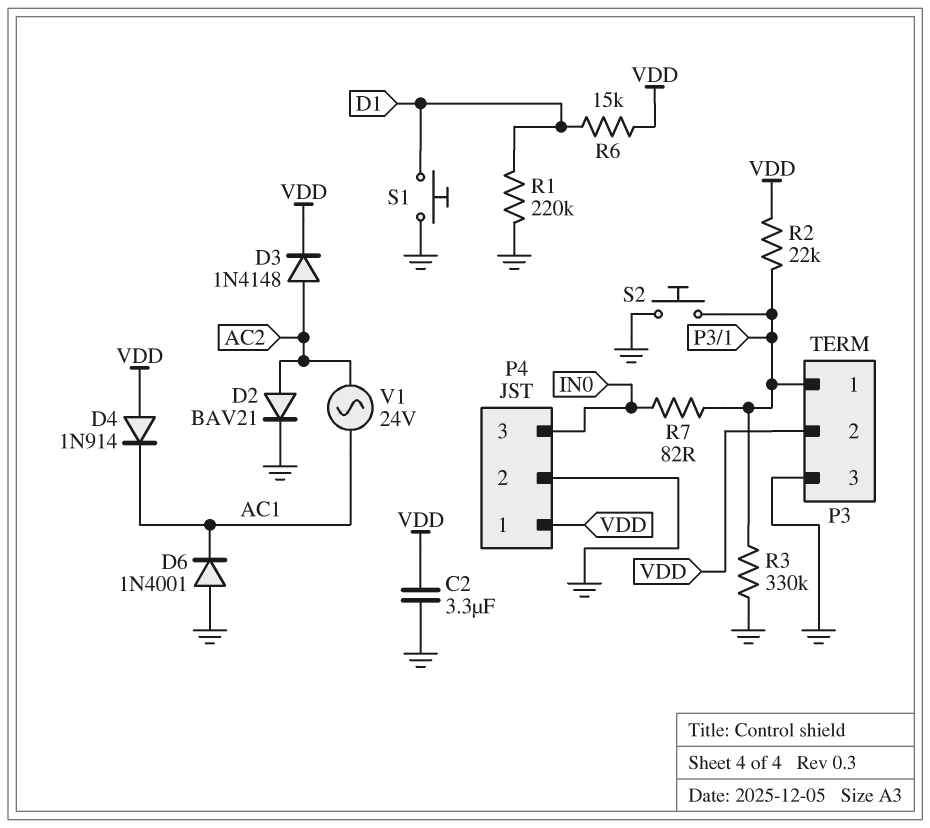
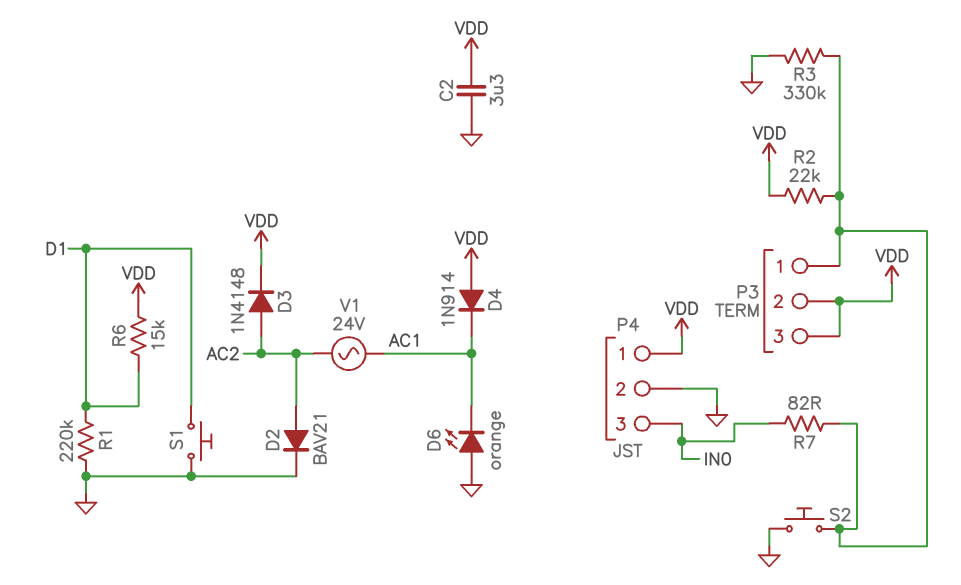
D6: diode 1N4001 (A GND, K AC1) -> LED orange (A GND, K AC1)
P3 pin 3: GND -> VDD

